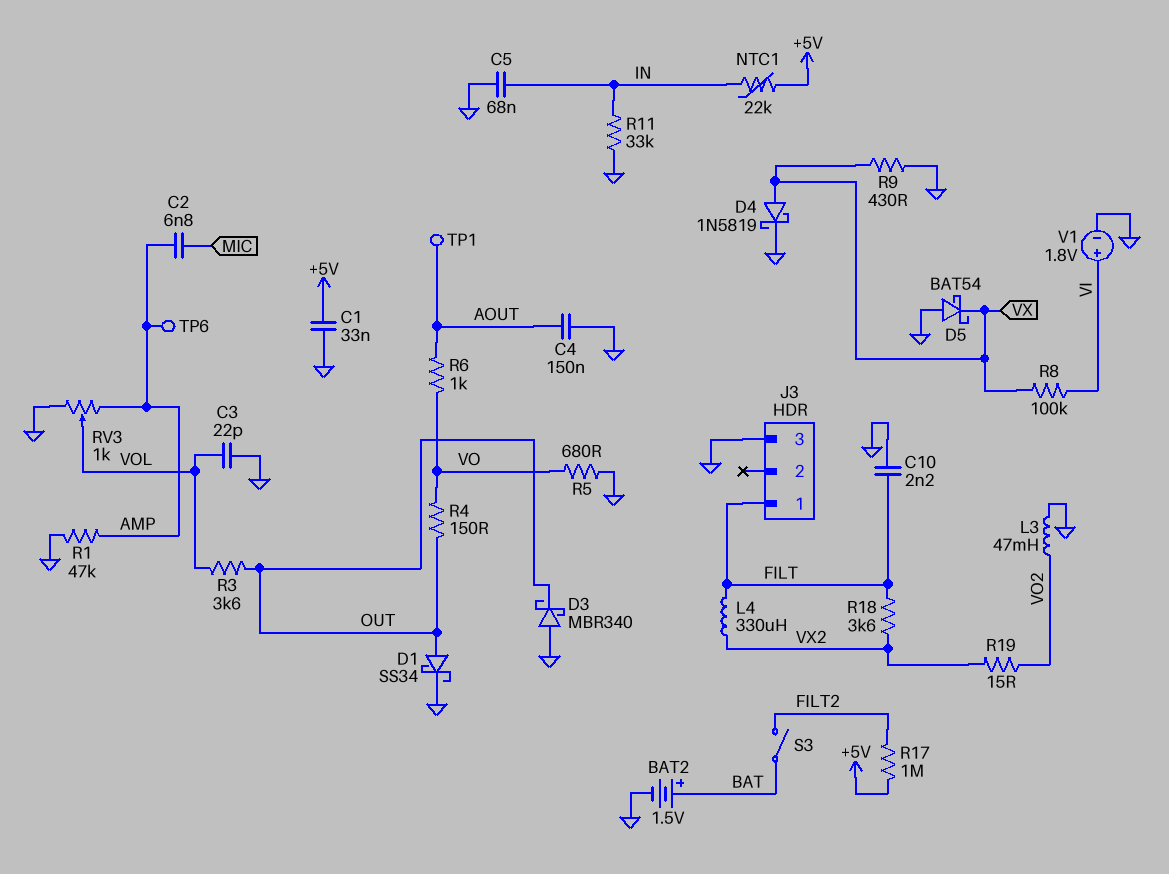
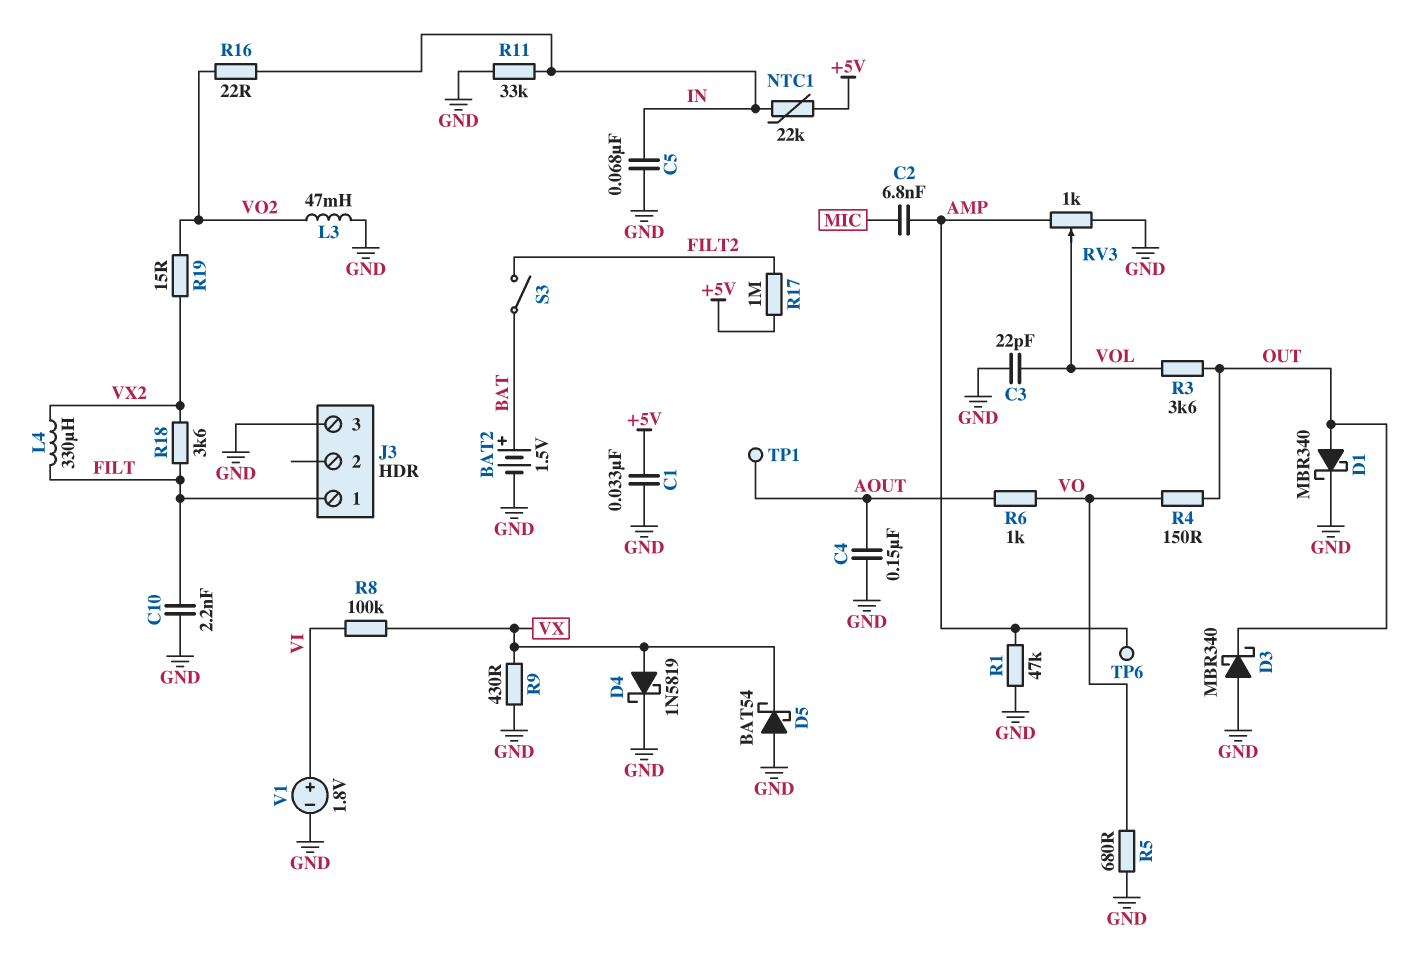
D1: schottky SS34 (A OUT, K GND) -> schottky MBR340 (A OUT, K GND)
R16: none -> 22 (IN, VO2)

